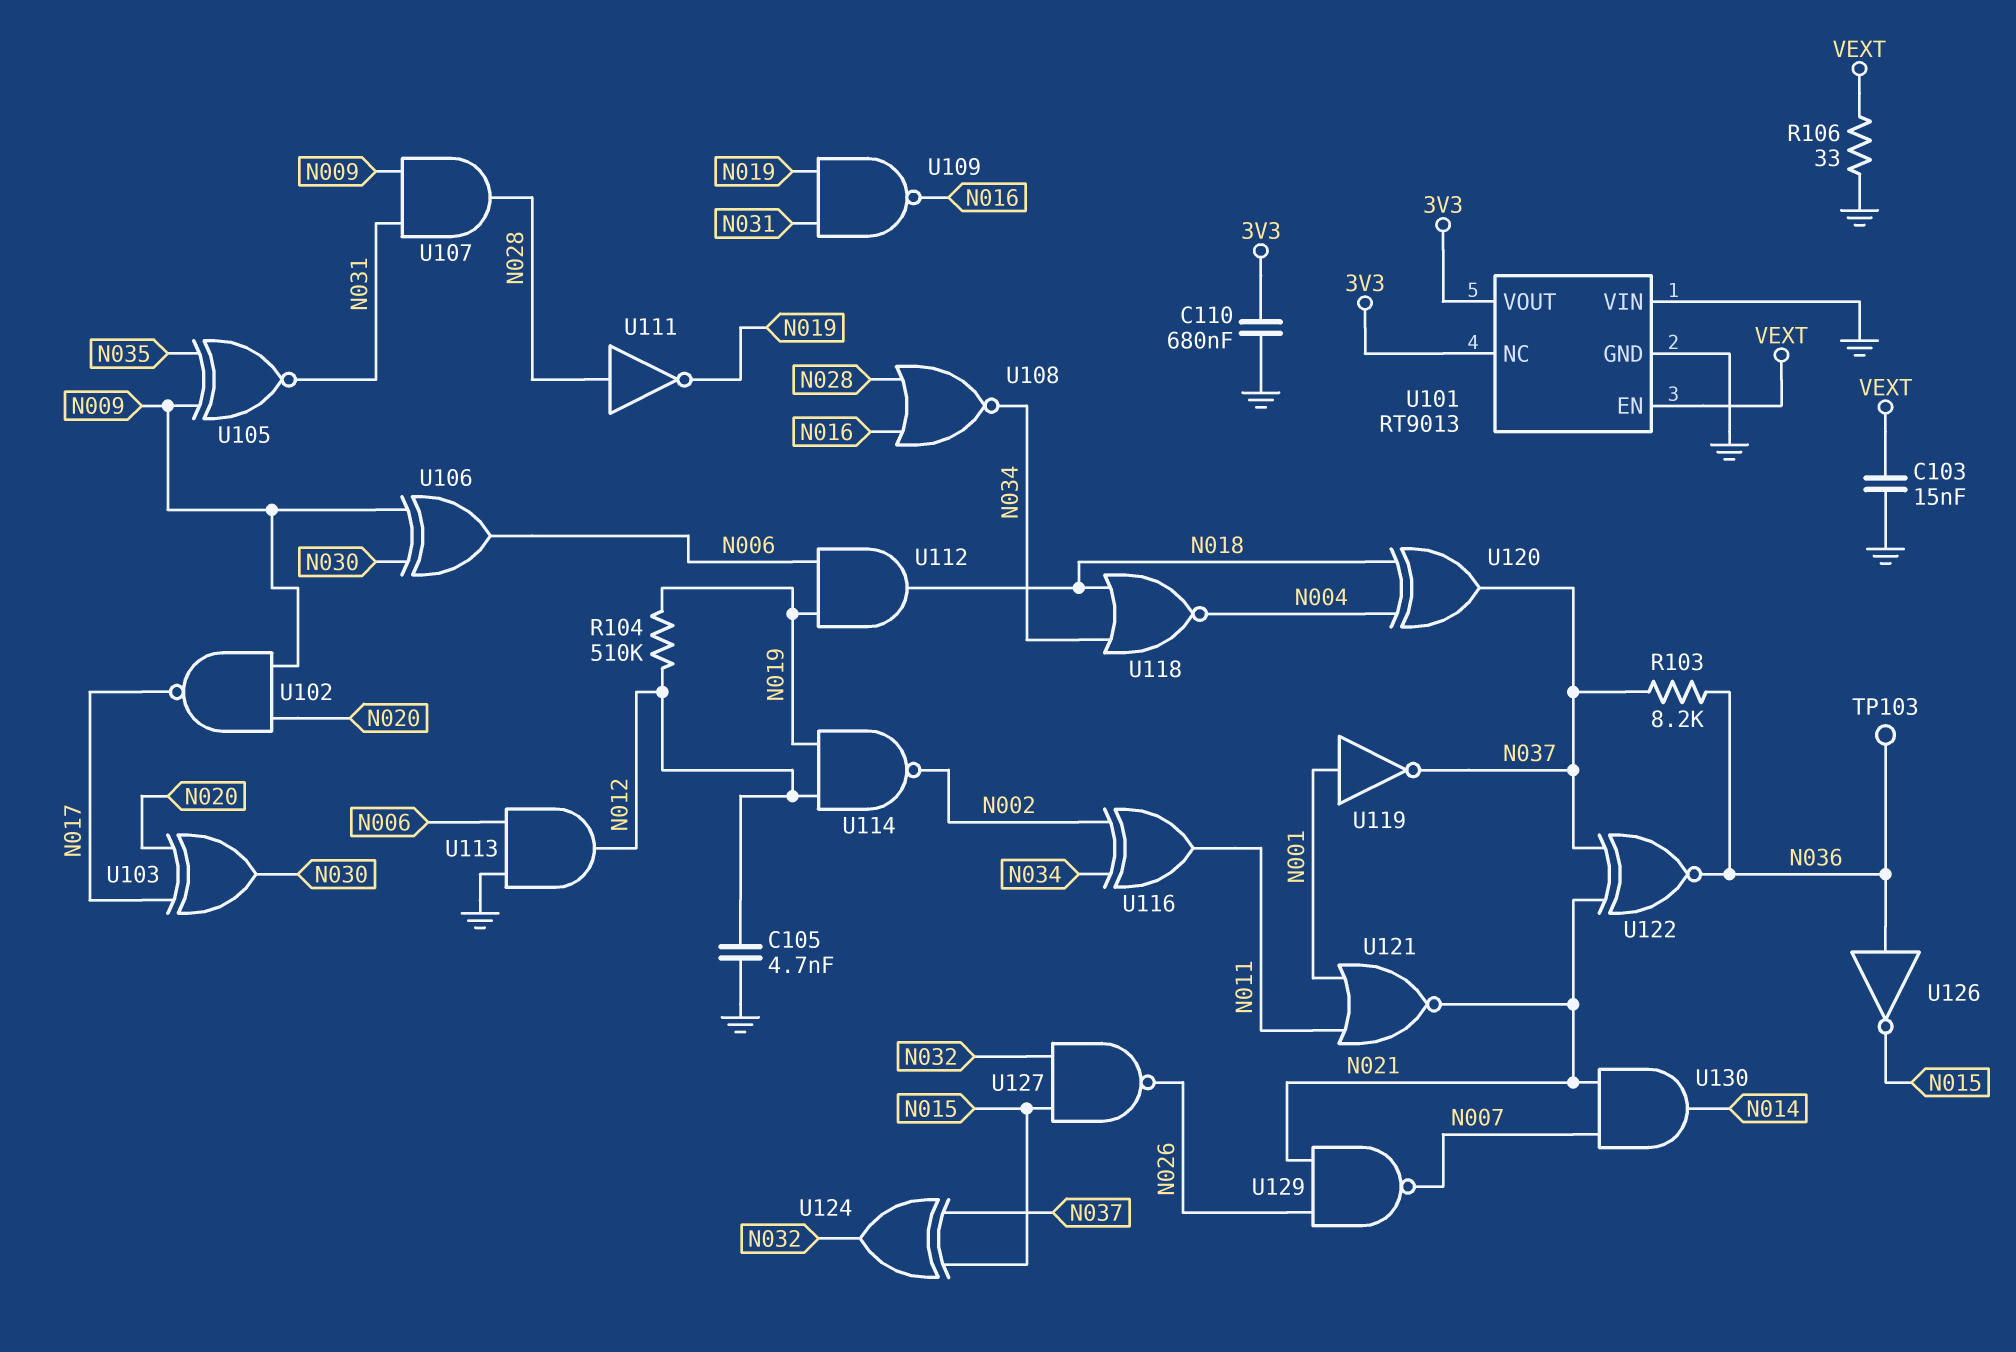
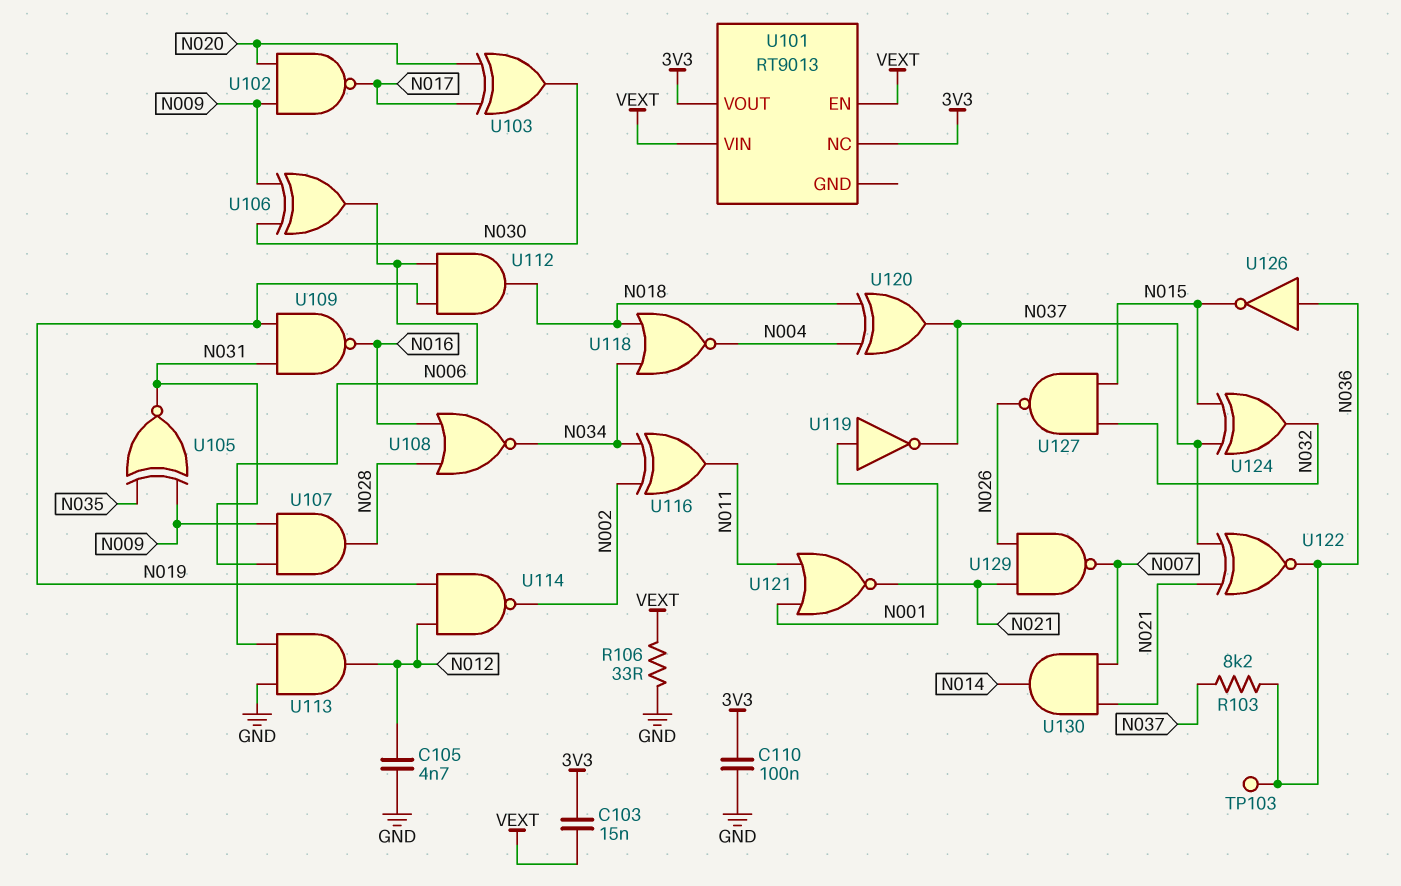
C103: 15nF (GND, VEXT) -> 15nF (3V3, VEXT)
C110: 680nF (3V3, GND) -> 100nF (3V3, GND)
R104: 510k (N012, N019) -> none
U101 pin GND: GND -> none
U101 pin VIN: GND -> VEXT
U111: NOT (in N028, out N019) -> none

